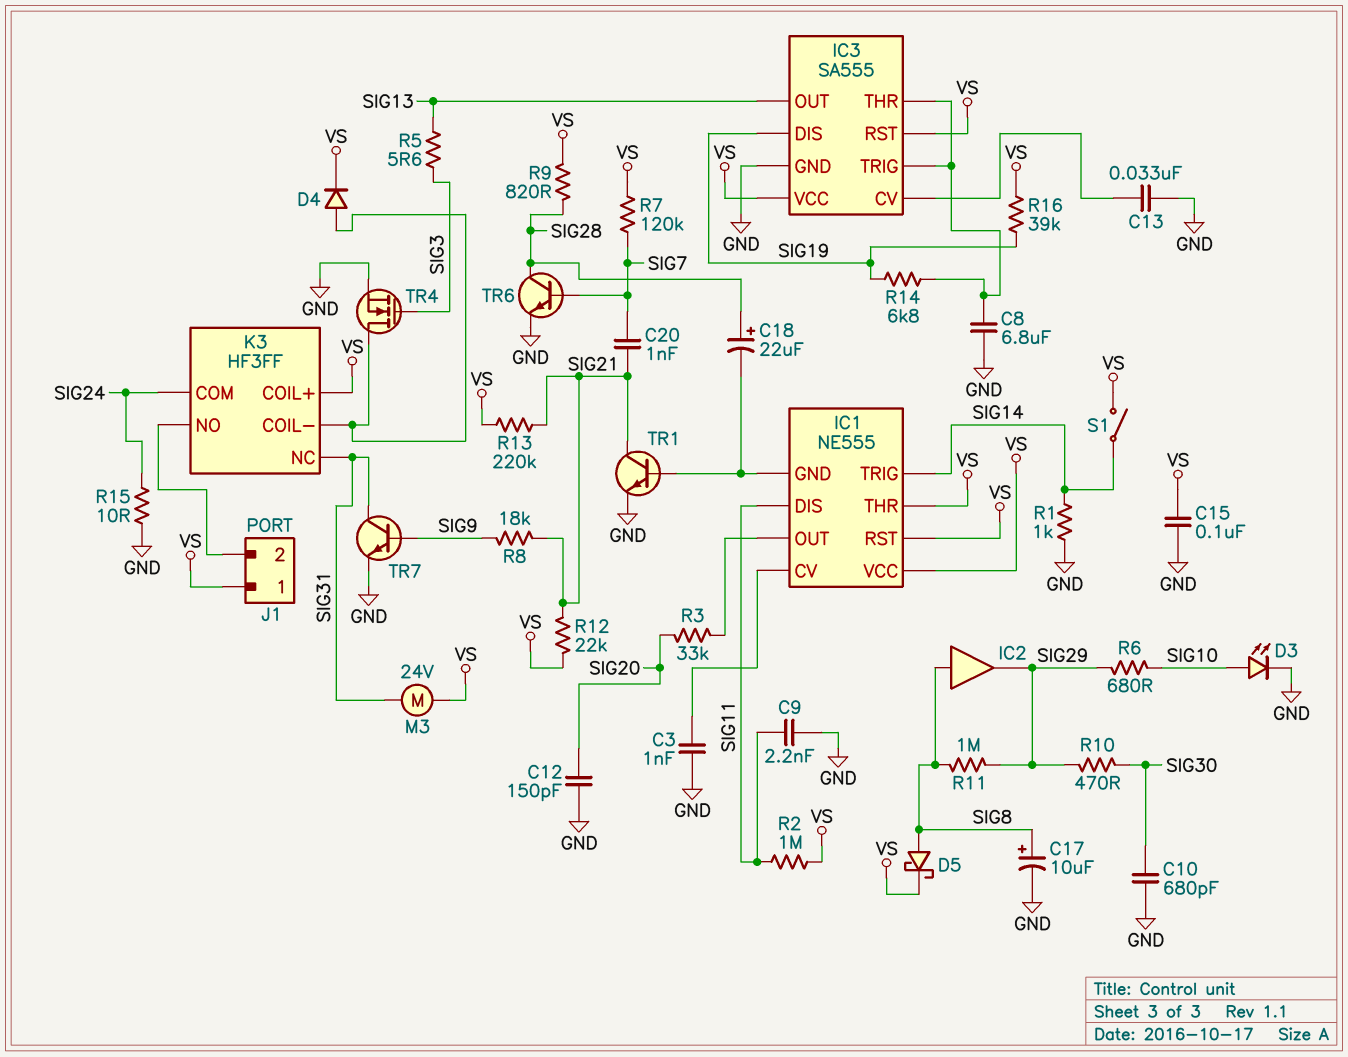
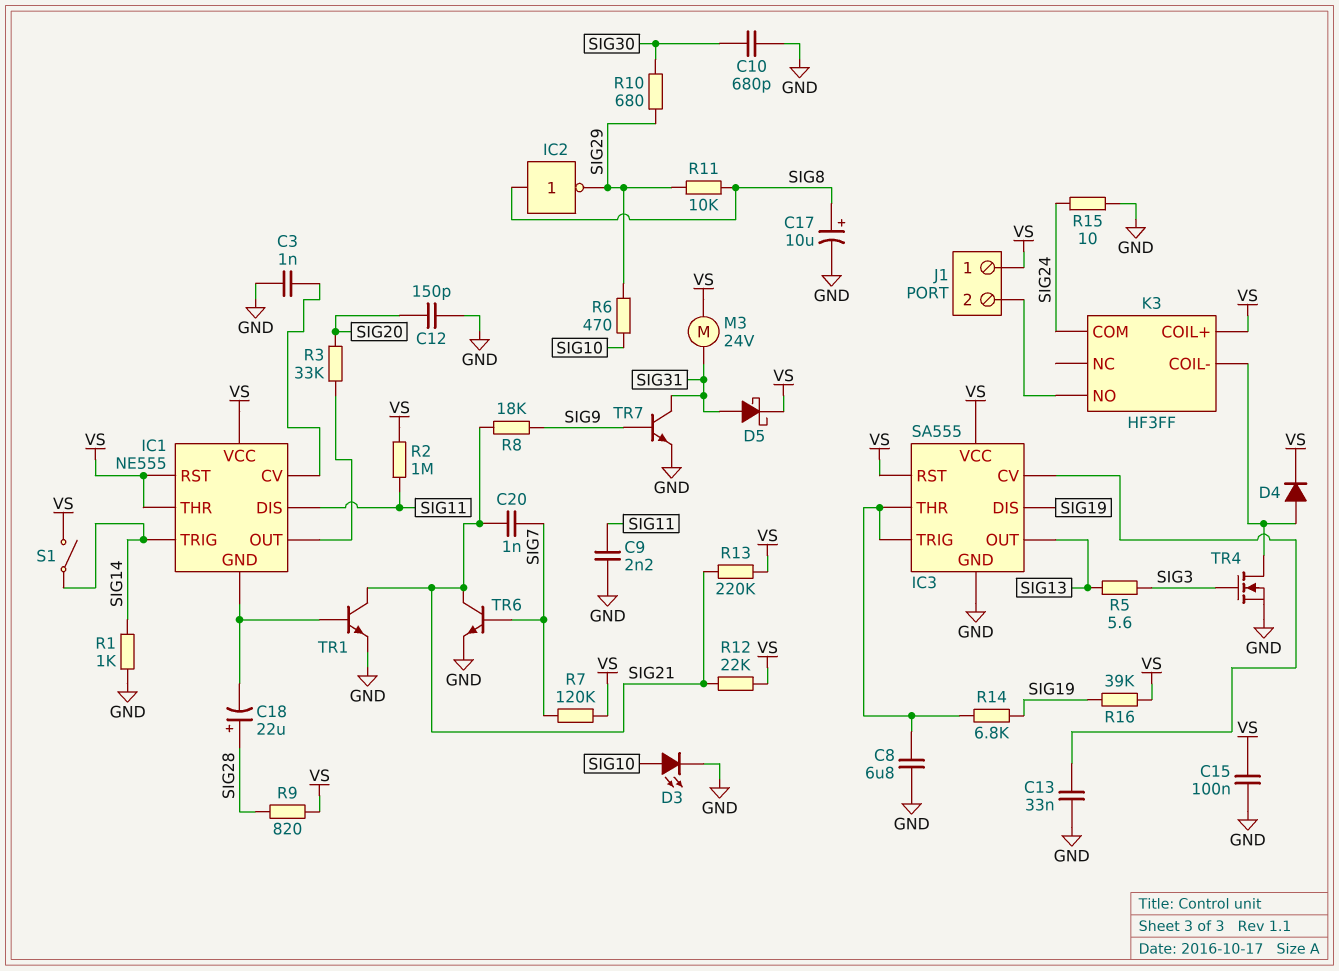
D5: schottky (A SIG8, K VS) -> schottky (A SIG31, K VS)
IC2: buffer (in SIG8, out SIG29) -> NOT (in SIG8, out SIG29)
K3 pin NC: SIG31 -> none
R6: 680 (SIG10, SIG29) -> 470 (SIG10, SIG29)
R10: 470 (SIG29, SIG30) -> 680 (SIG29, SIG30)
R11: 1M (SIG8, SIG29) -> 10k (SIG8, SIG29)
TR6: NPN (B SIG7, C SIG28, E GND) -> NPN (B SIG7, C SIG21, E GND)

